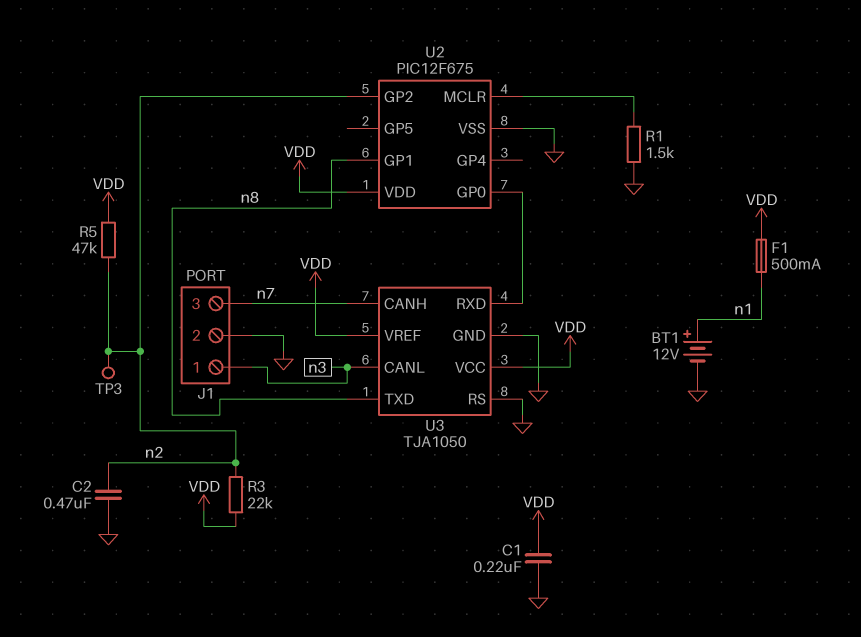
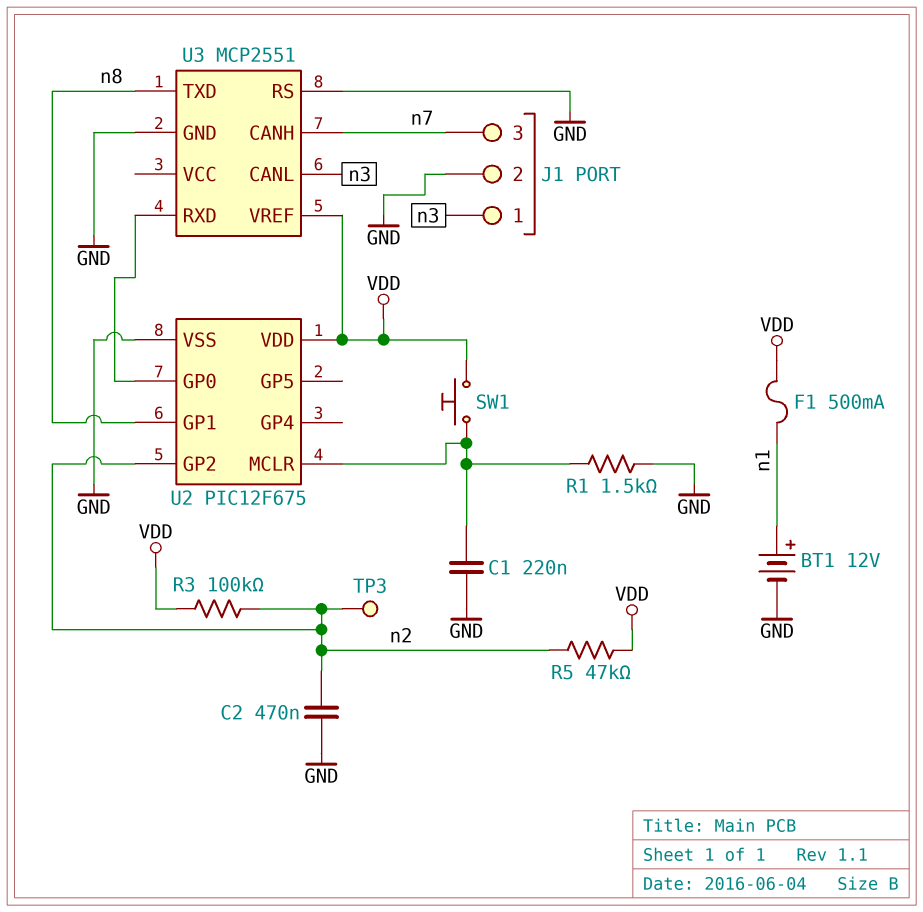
C1: 220nF (GND, VDD) -> 220nF (GND, U2/MCLR)
R3: 22k (VDD, n2) -> 100k (VDD, n2)
SW1: none -> button (U2/MCLR, VDD)
U3: TJA1050 -> MCP2551
U3 pin VCC: VDD -> none

